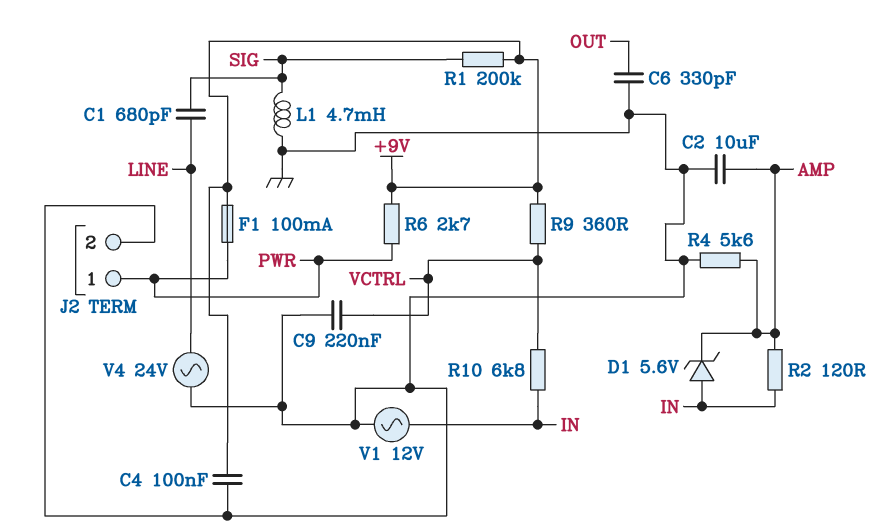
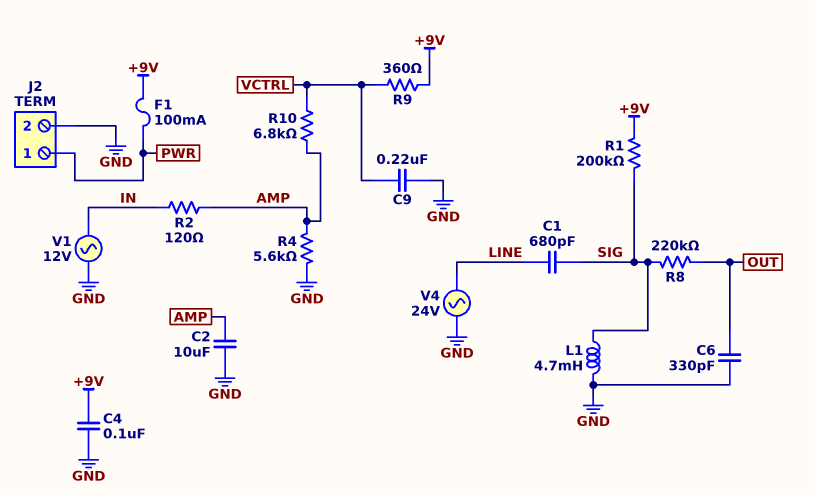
D1: zener 5.6V (A IN, K AMP) -> none
R6: 2.7k (+9V, PWR) -> none
R8: none -> 220k (OUT, SIG)
R10: 6.8k (IN, VCTRL) -> 6.8k (AMP, VCTRL)

